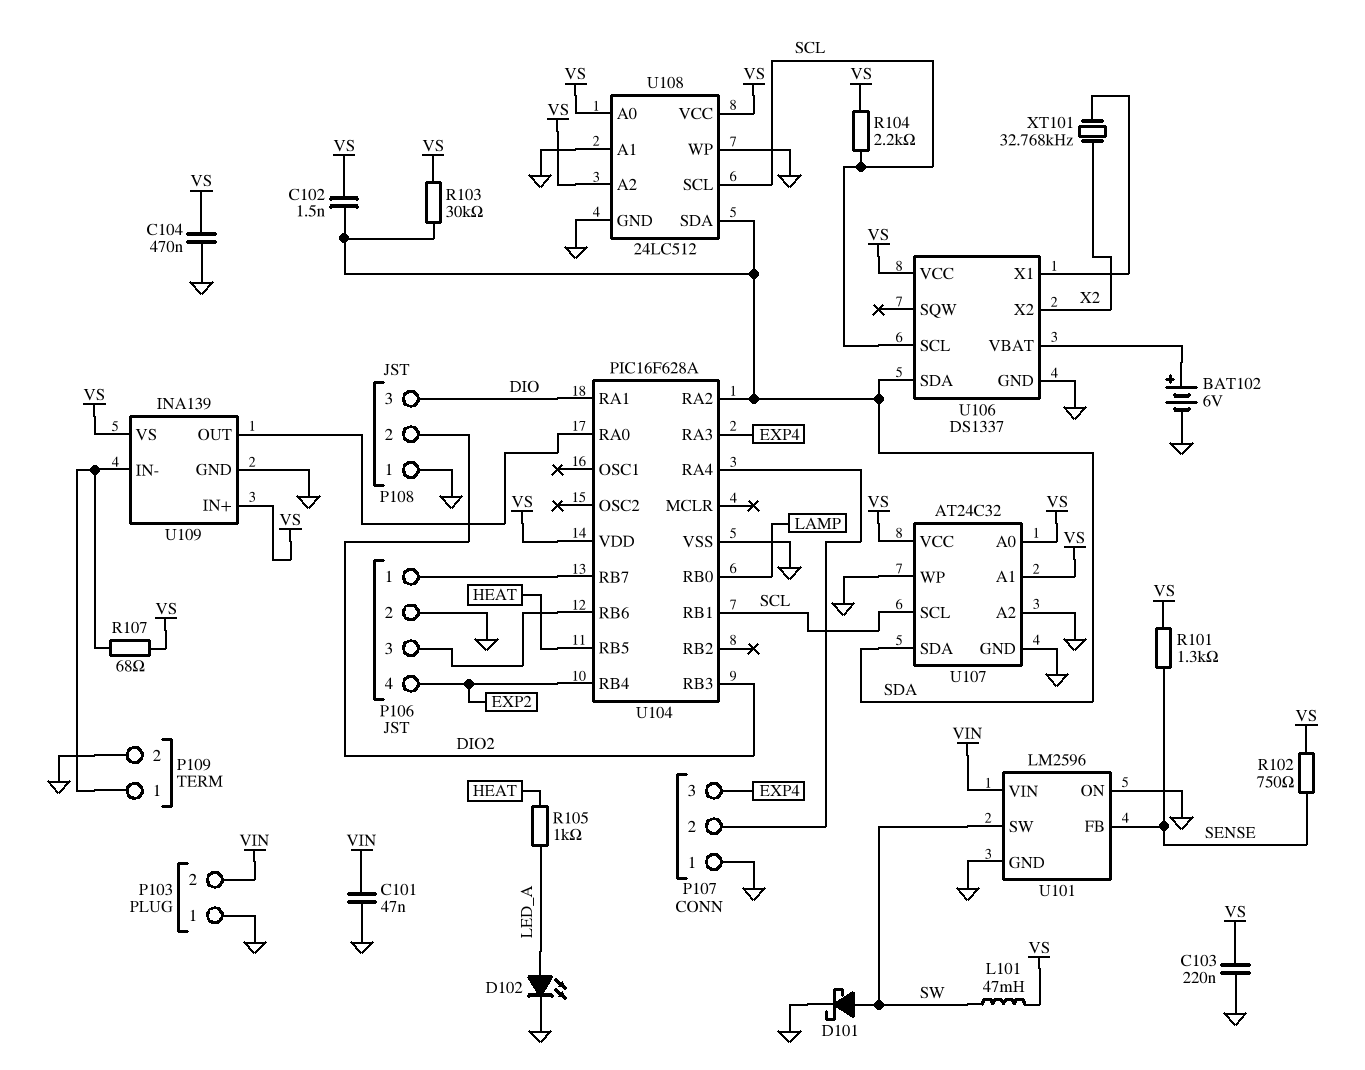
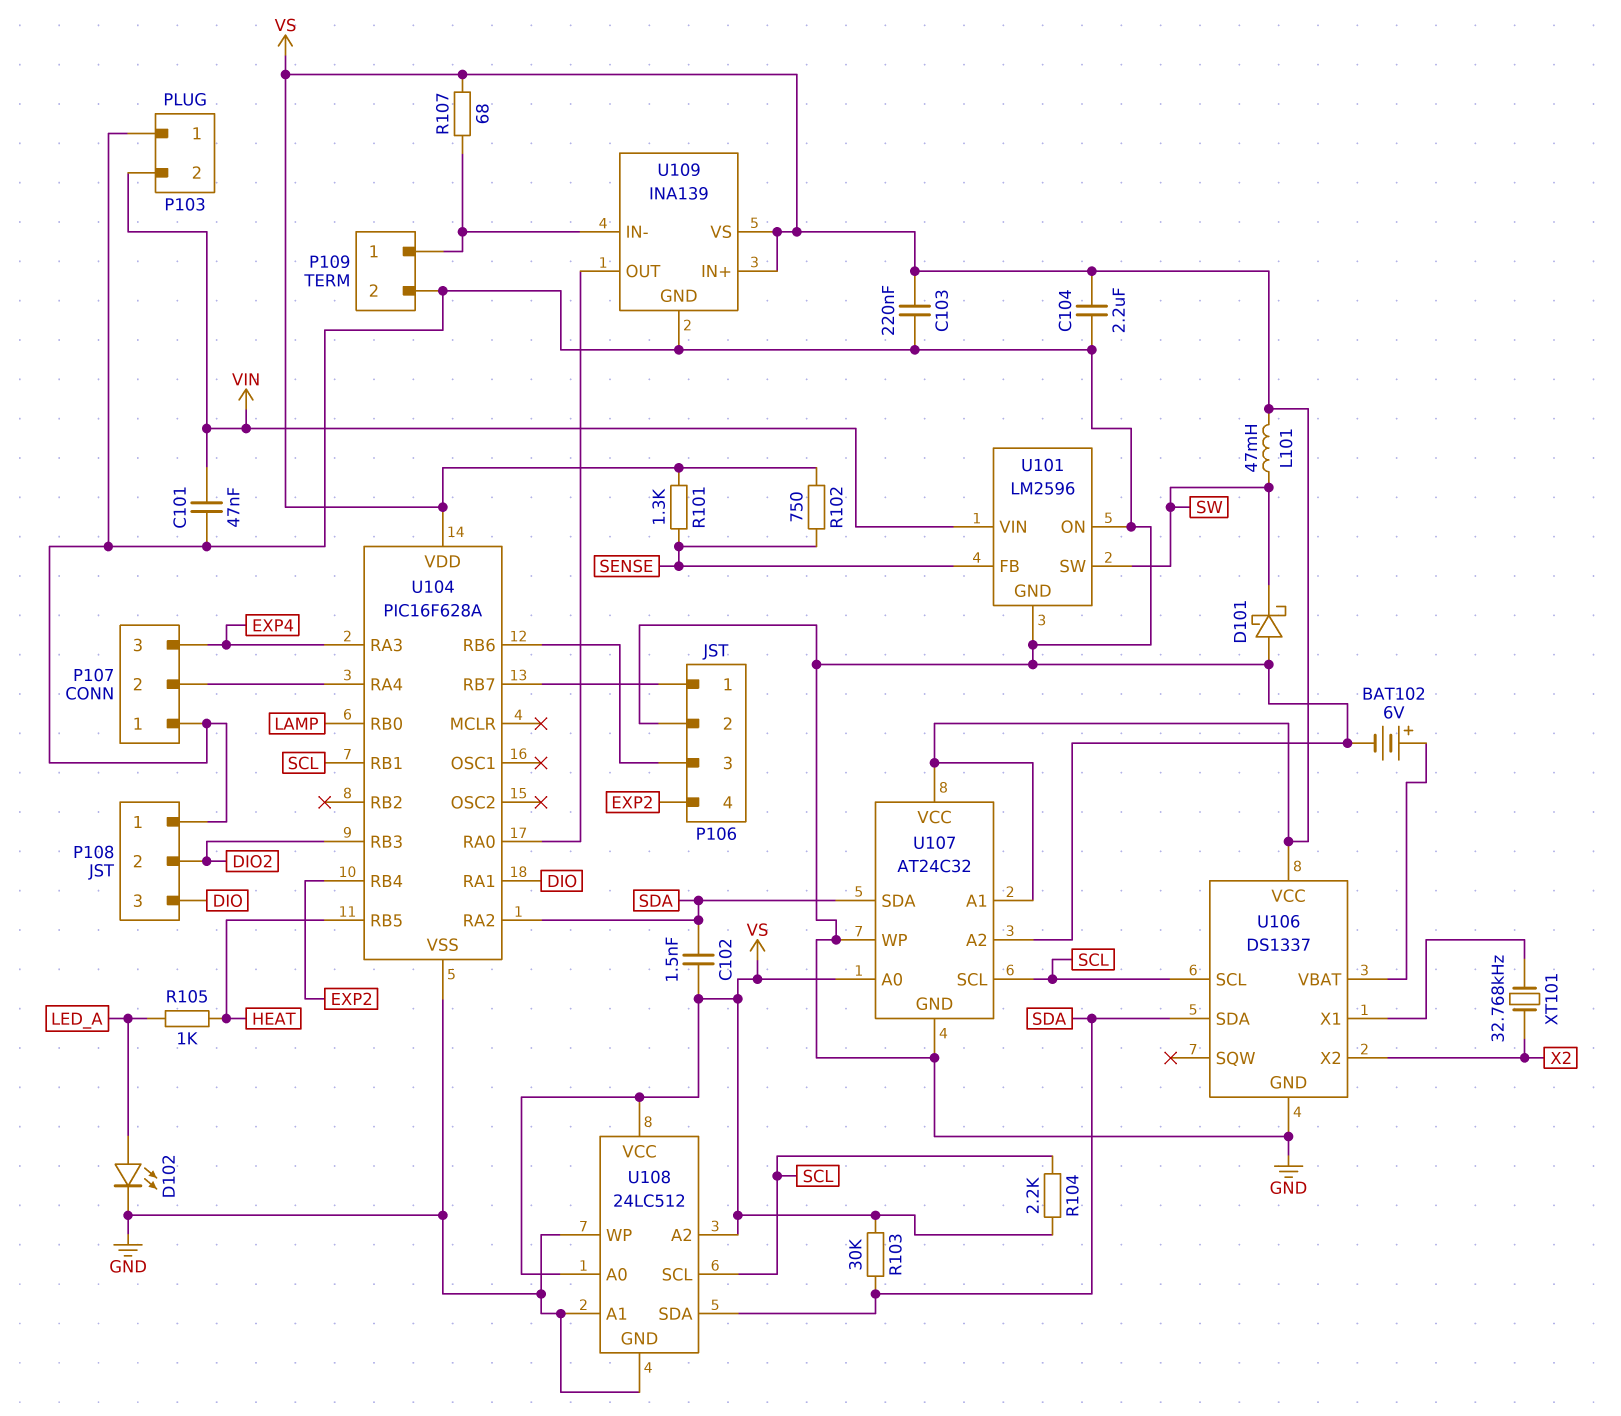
C104: 470nF (GND, VS) -> 2.2uF (GND, VS)
D101: schottky (A SW, K GND) -> schottky (A GND, K SW)

